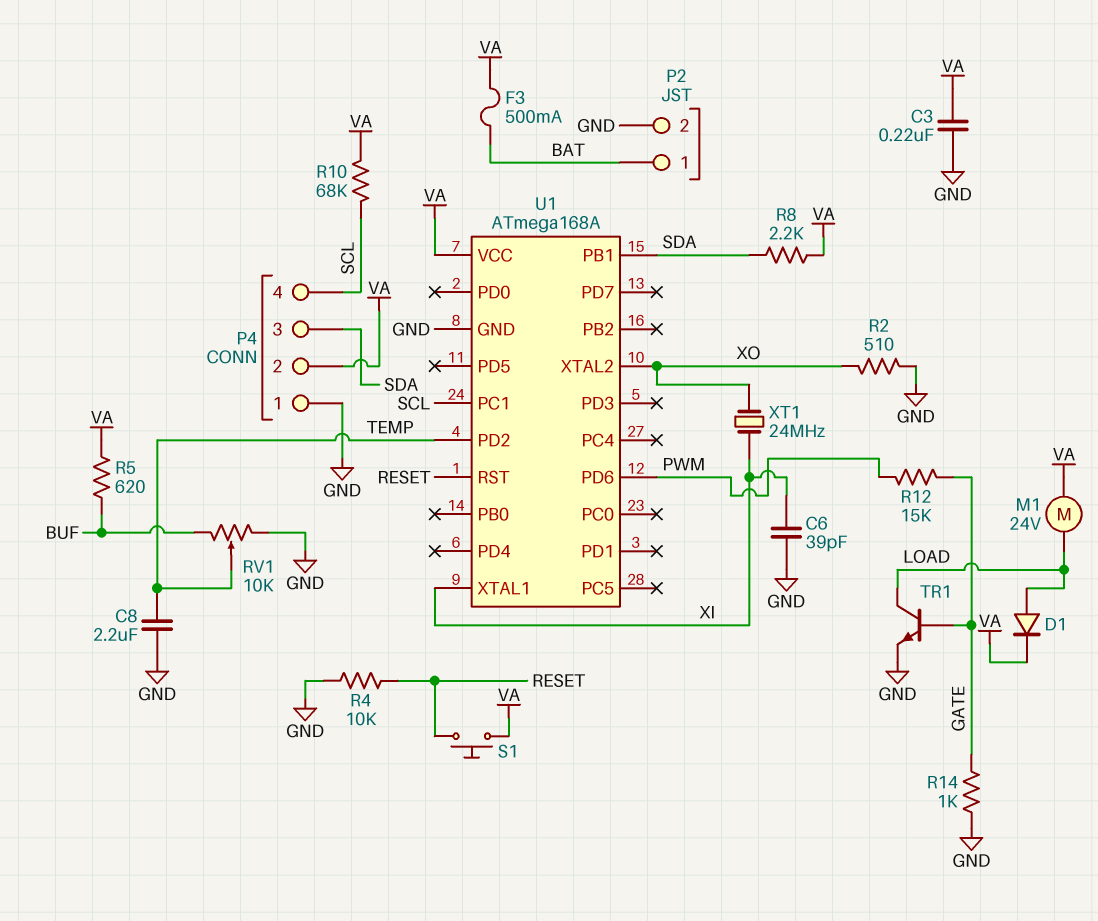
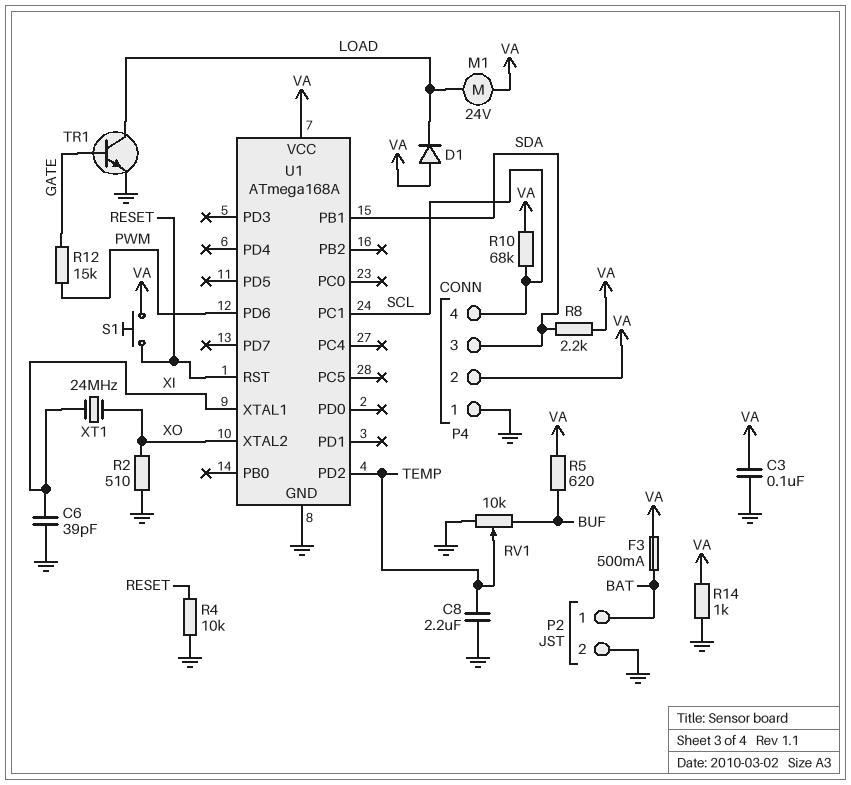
C3: 220nF (GND, VA) -> 100nF (GND, VA)
D1: diode (A LOAD, K VA) -> diode (A VA, K LOAD)
R14: 1k (GATE, GND) -> 1k (GND, VA)

